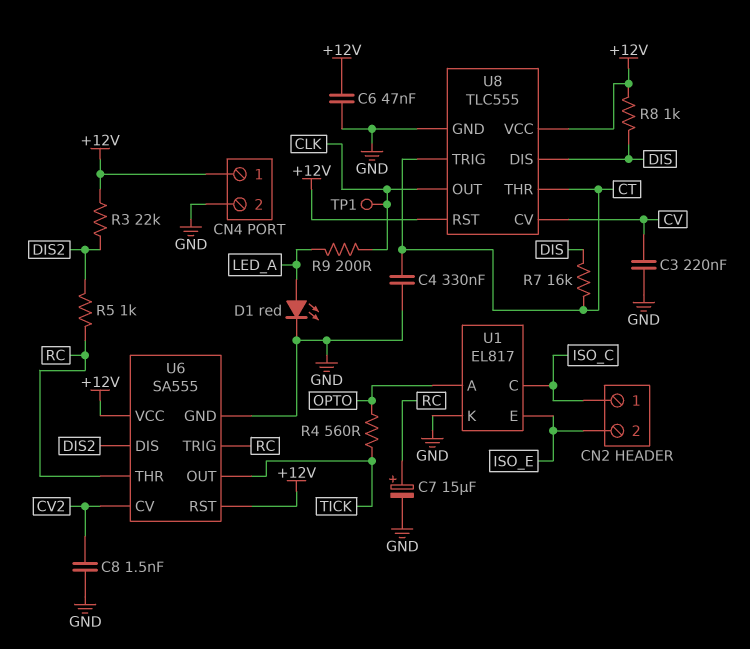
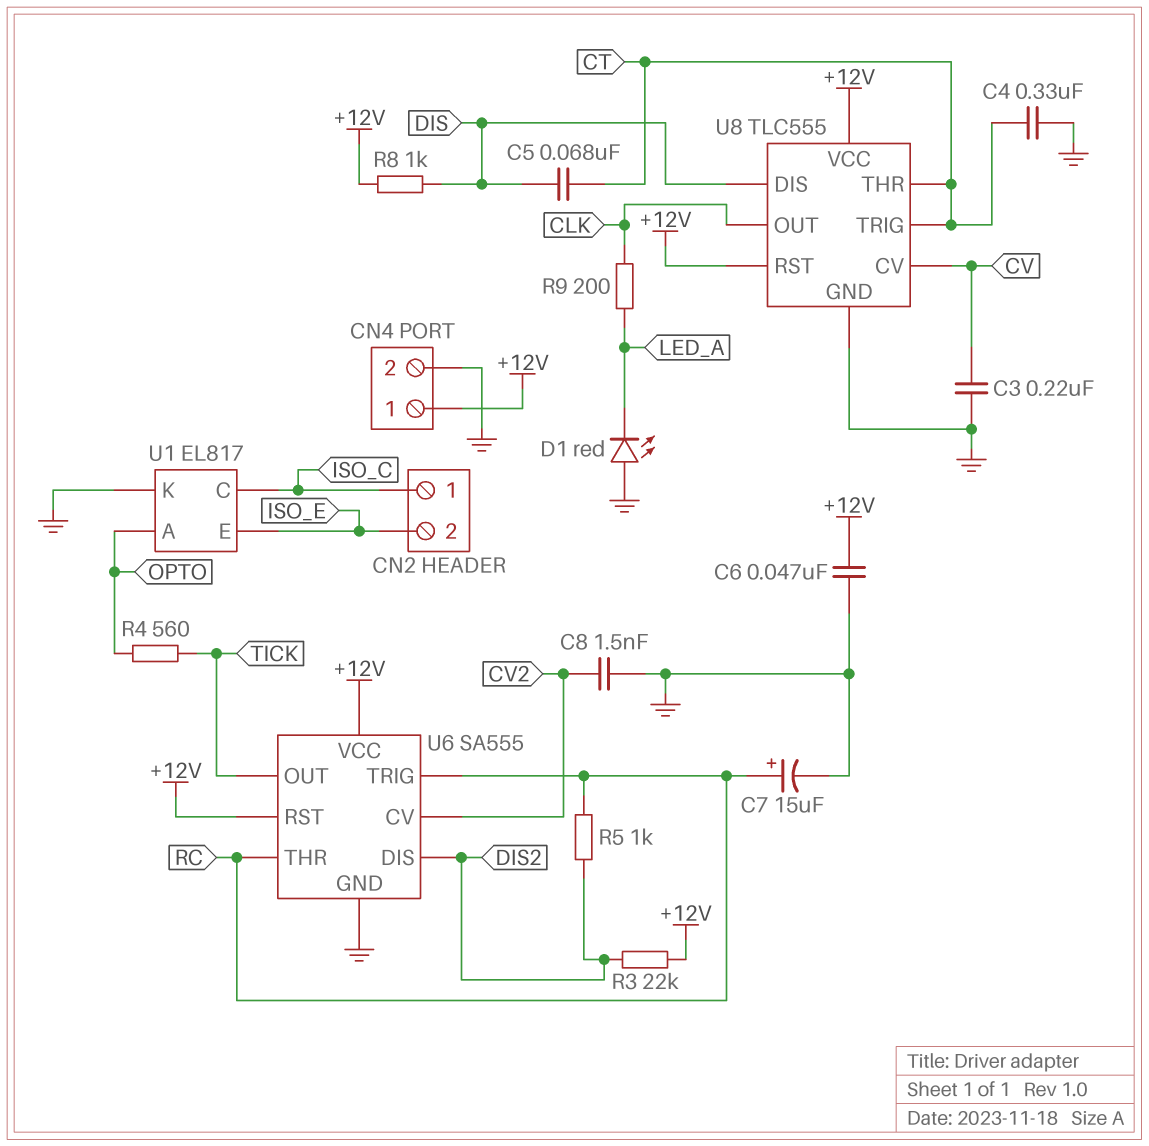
C5: none -> 68nF (CT, DIS)
D1: LED red (A LED_A, K GND) -> LED red (A GND, K LED_A)
R7: 16k (CT, DIS) -> none
TP1: test point (CLK) -> none

